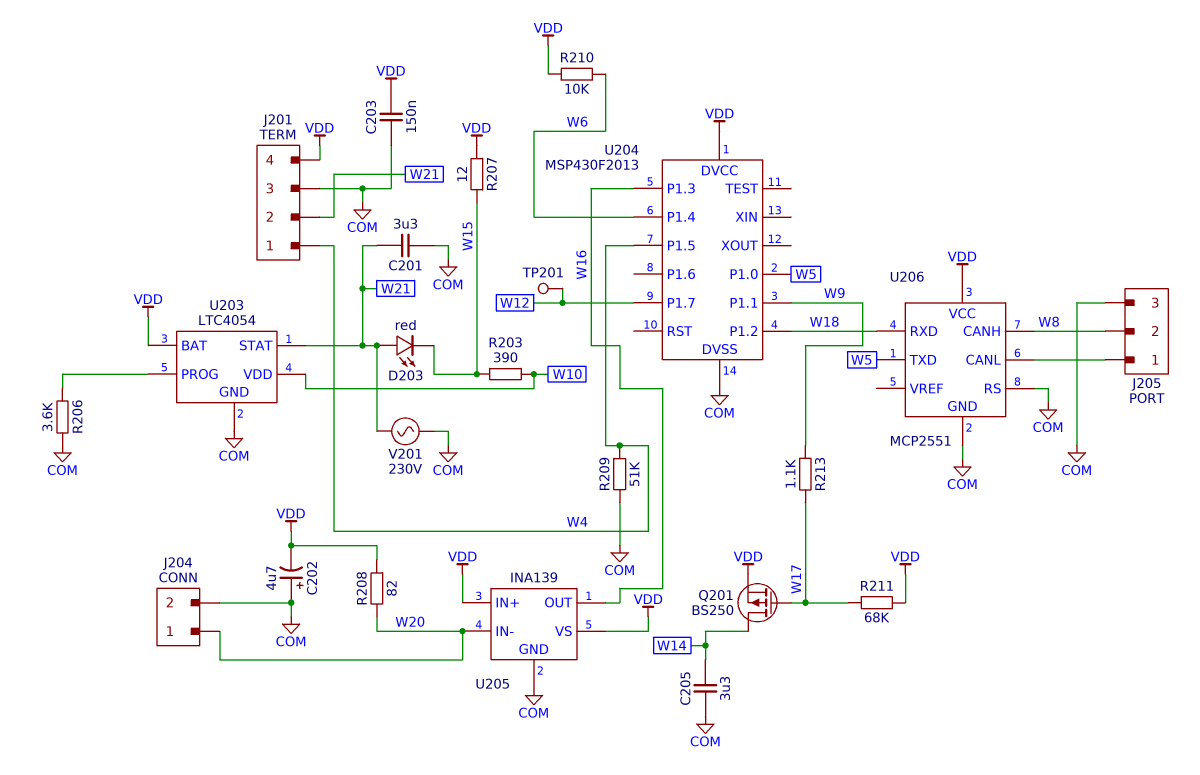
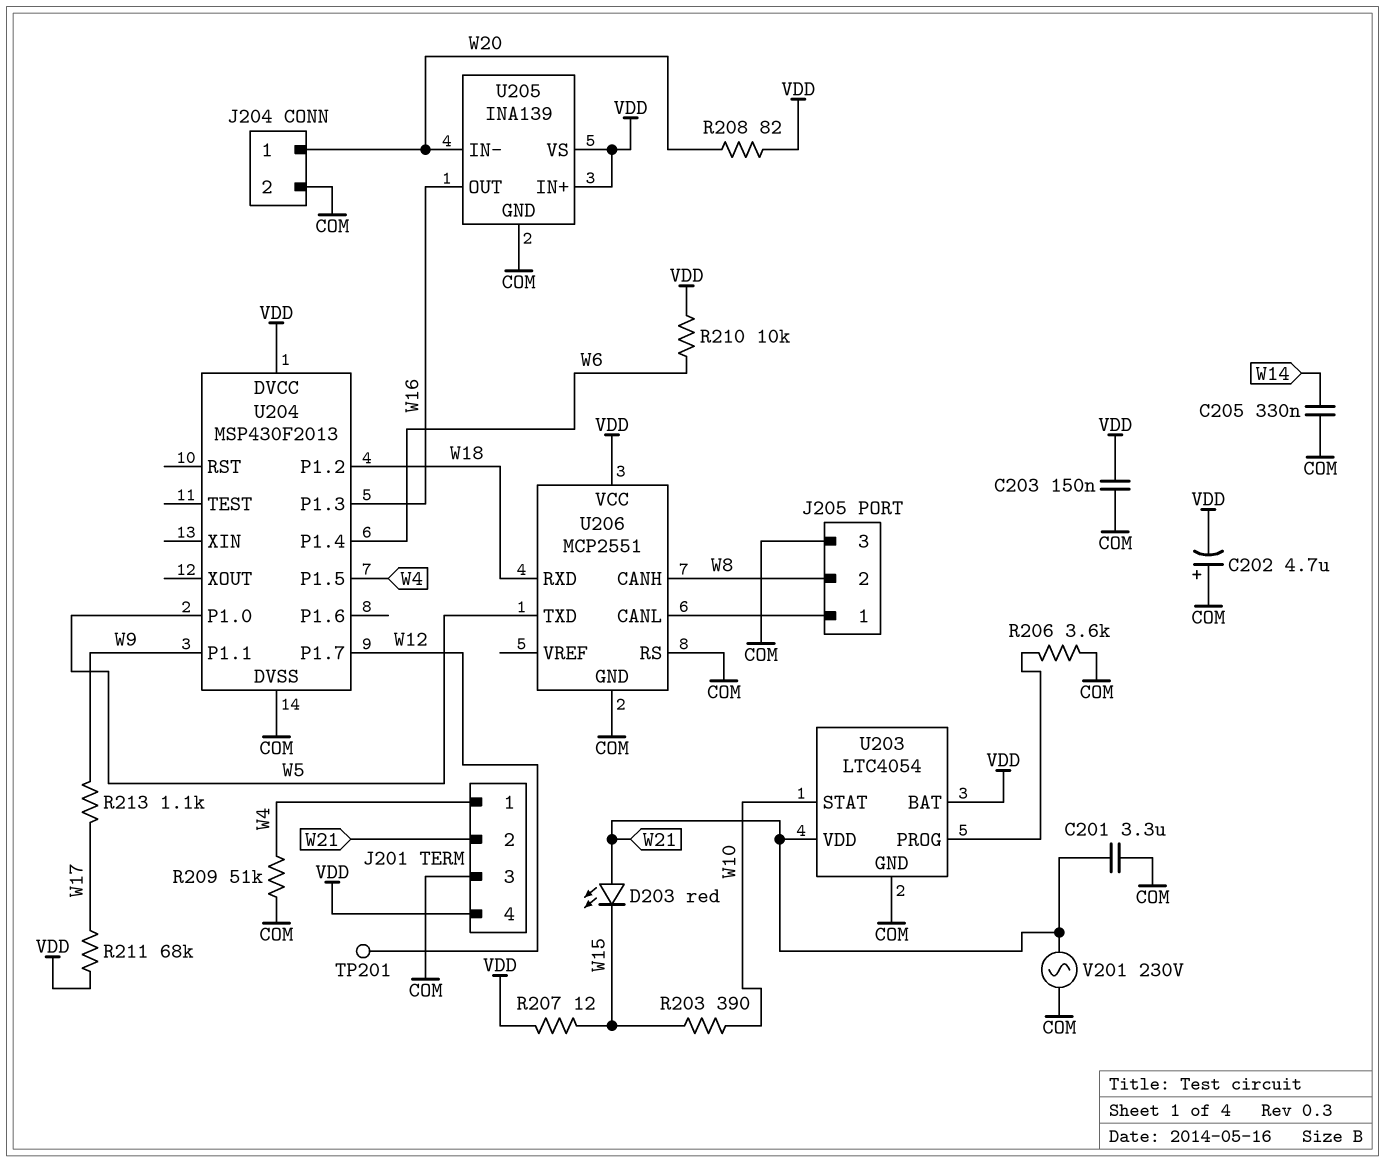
C205: 3.3uF (COM, W14) -> 330nF (COM, W14)
Q201: PMOS BS250 (G W17, D W14, S VDD) -> none
U203 pin STAT: W21 -> W10
U203 pin VDD: W10 -> W21

